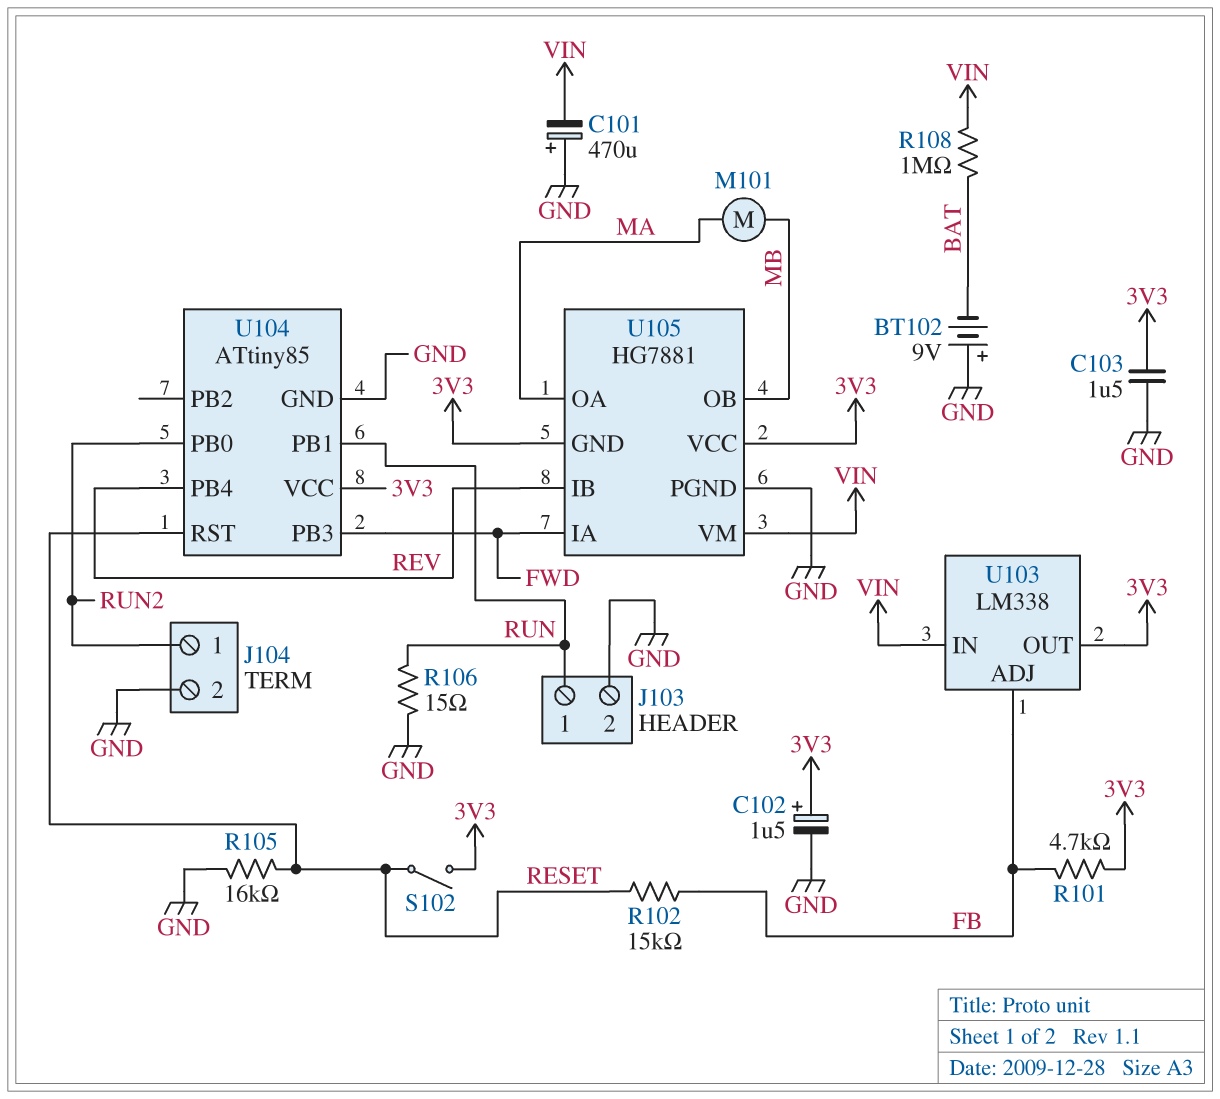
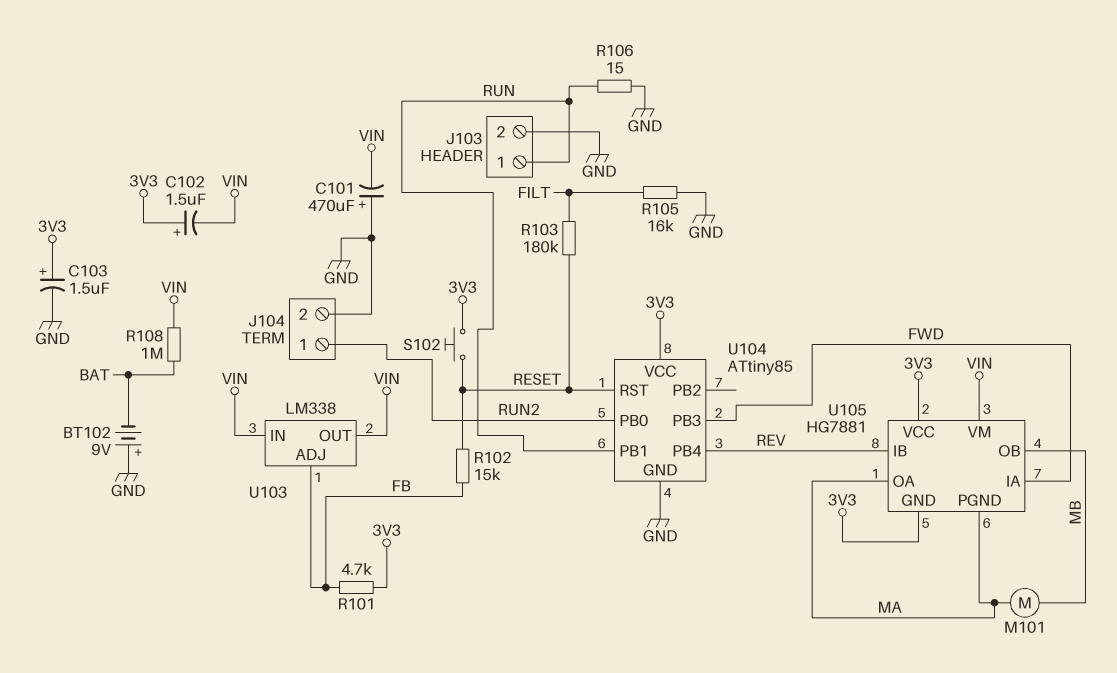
C102: 1.5uF (plus 3V3, minus GND) -> 1.5uF (plus 3V3, minus VIN)
C103: 1.5uF (3V3, GND) -> 1.5uF (plus 3V3, minus GND)
R103: none -> 180k (FILT, RESET)
R105: 16k (GND, RESET) -> 16k (FILT, GND)
S102: switch (3V3, RESET) -> button (3V3, RESET)
U103 pin OUT: 3V3 -> VIN
U105 pin PGND: GND -> MA

